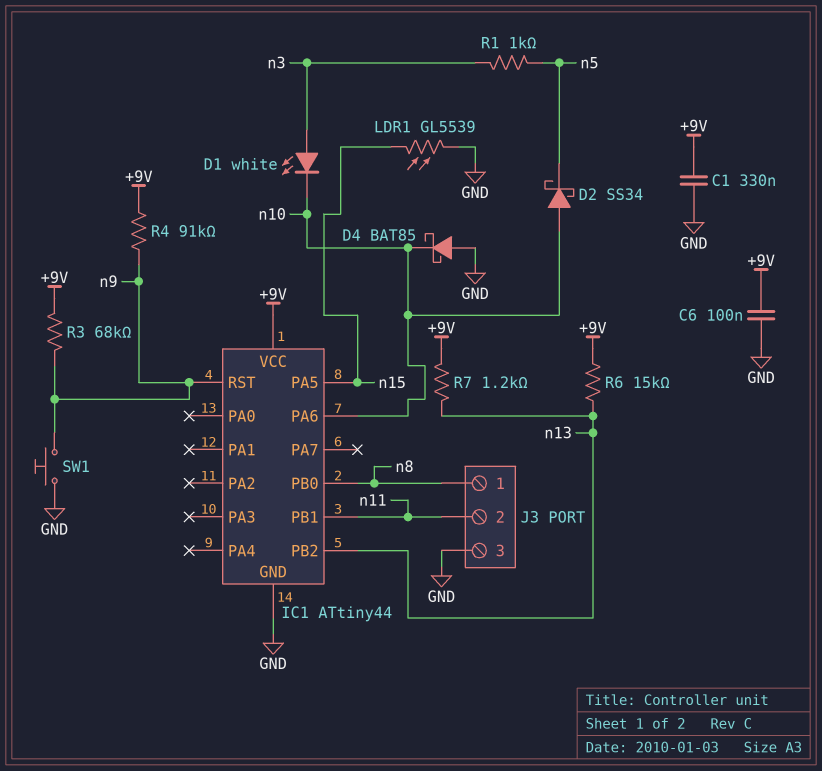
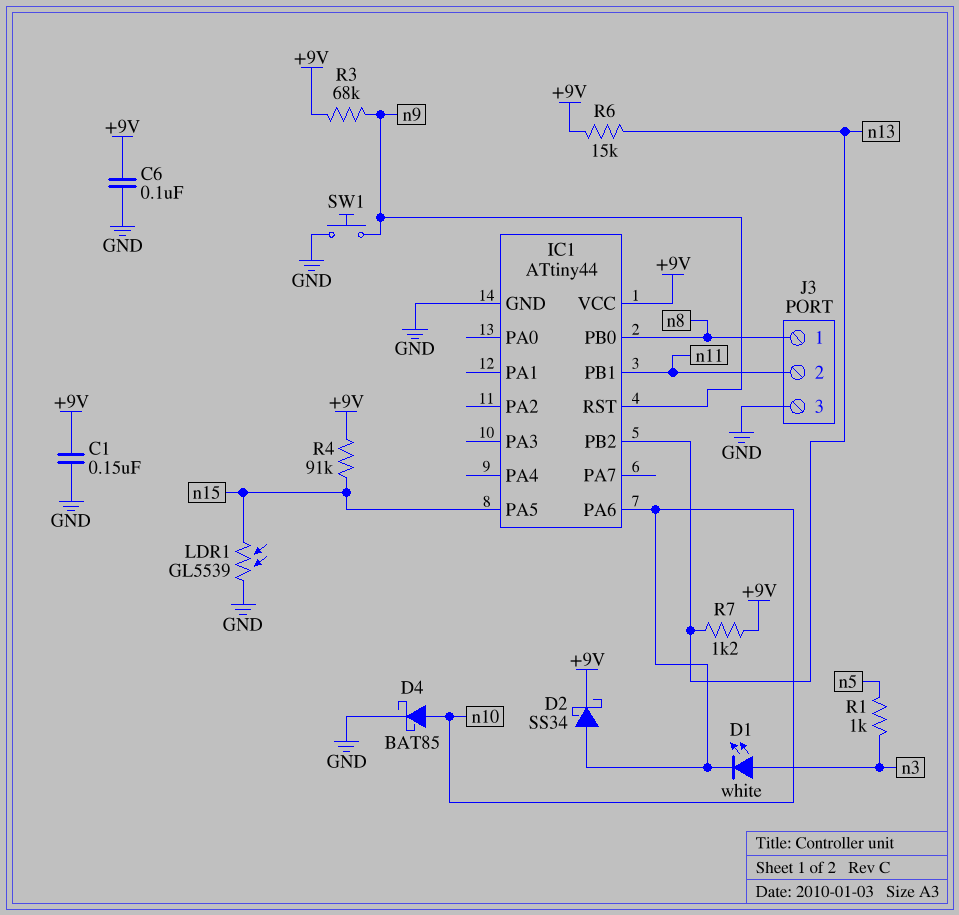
C1: 330nF (+9V, GND) -> 150nF (+9V, GND)
D2: schottky SS34 (A n10, K n5) -> schottky SS34 (A n10, K +9V)
D4: schottky BAT85 (A GND, K n10) -> schottky BAT85 (A n10, K GND)
R4: 91k (+9V, n9) -> 91k (+9V, n15)

